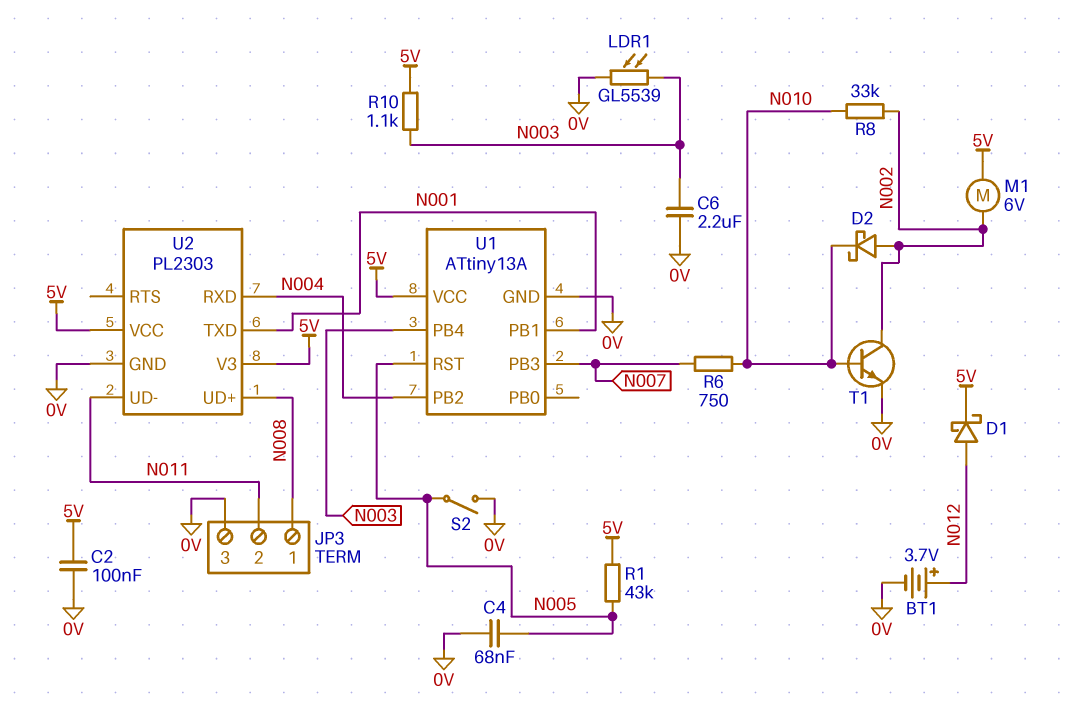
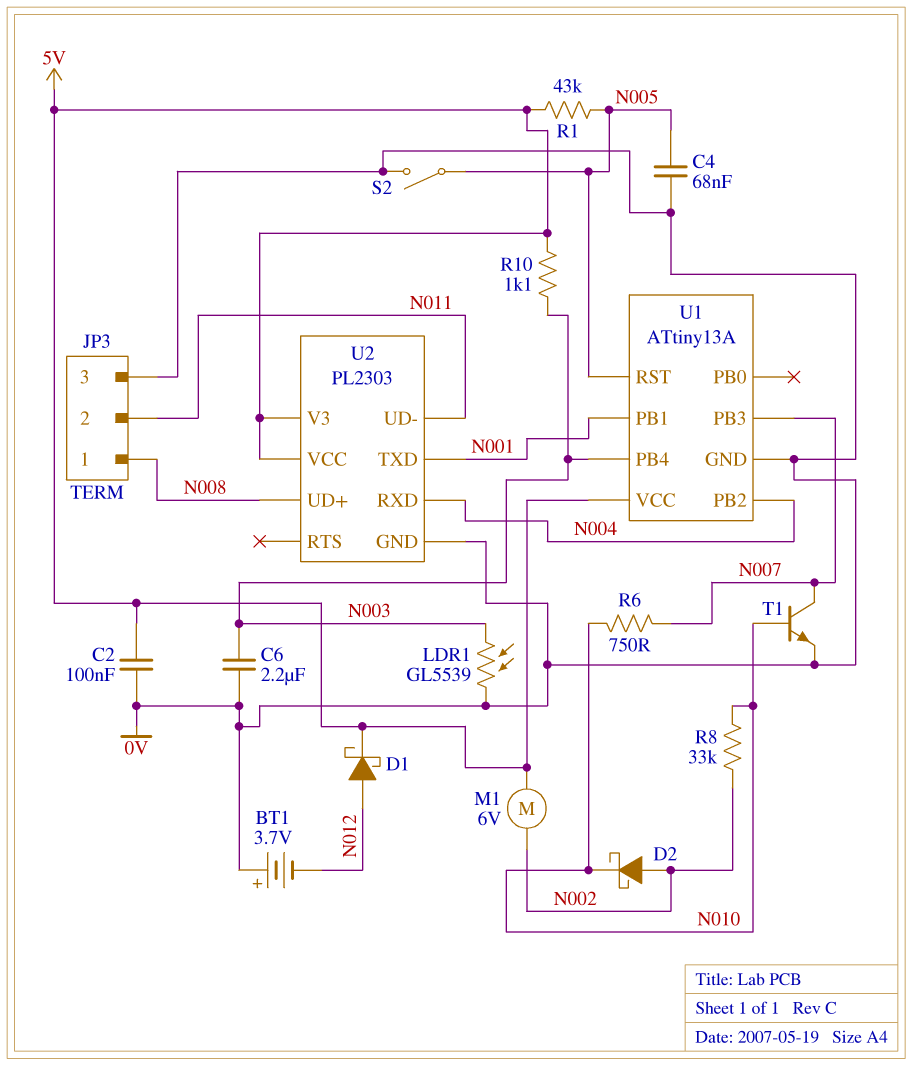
BT1: 3.7V (plus N012, minus 0V) -> 3.7V (plus 0V, minus N012)
T1: NPN (B N010, C N002, E 0V) -> NPN (B N010, C N007, E 0V)

